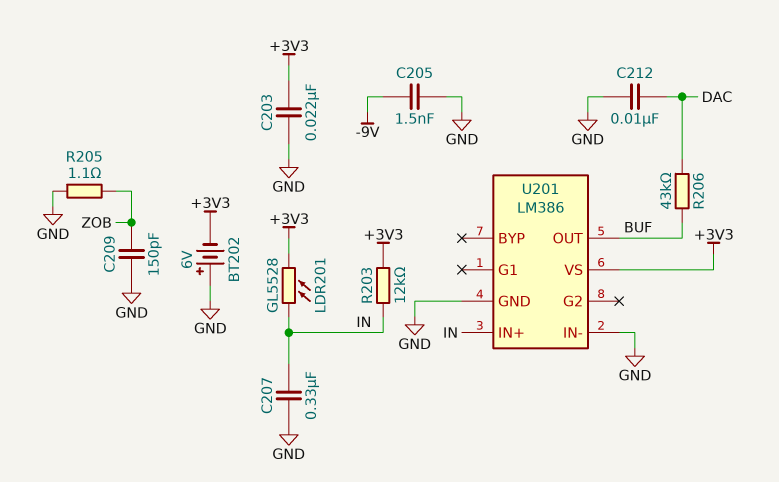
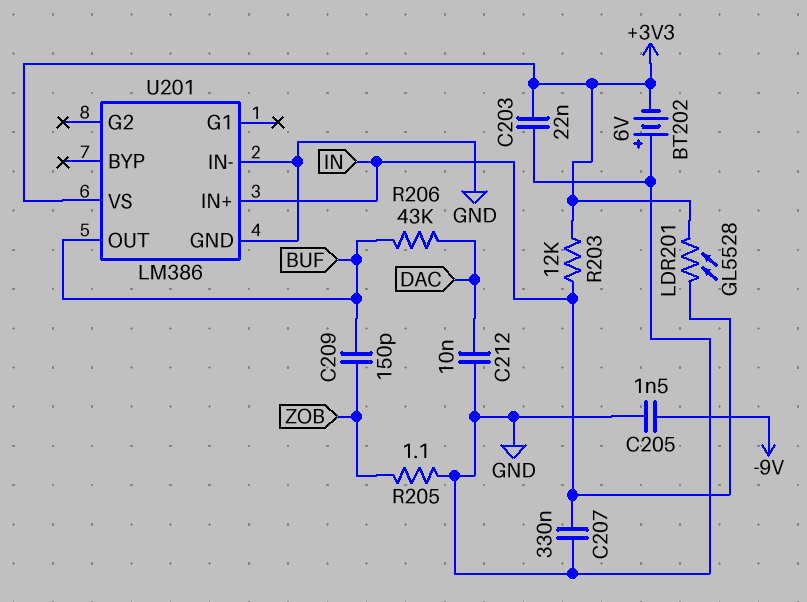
C209: 150pF (GND, ZOB) -> 150pF (BUF, ZOB)

